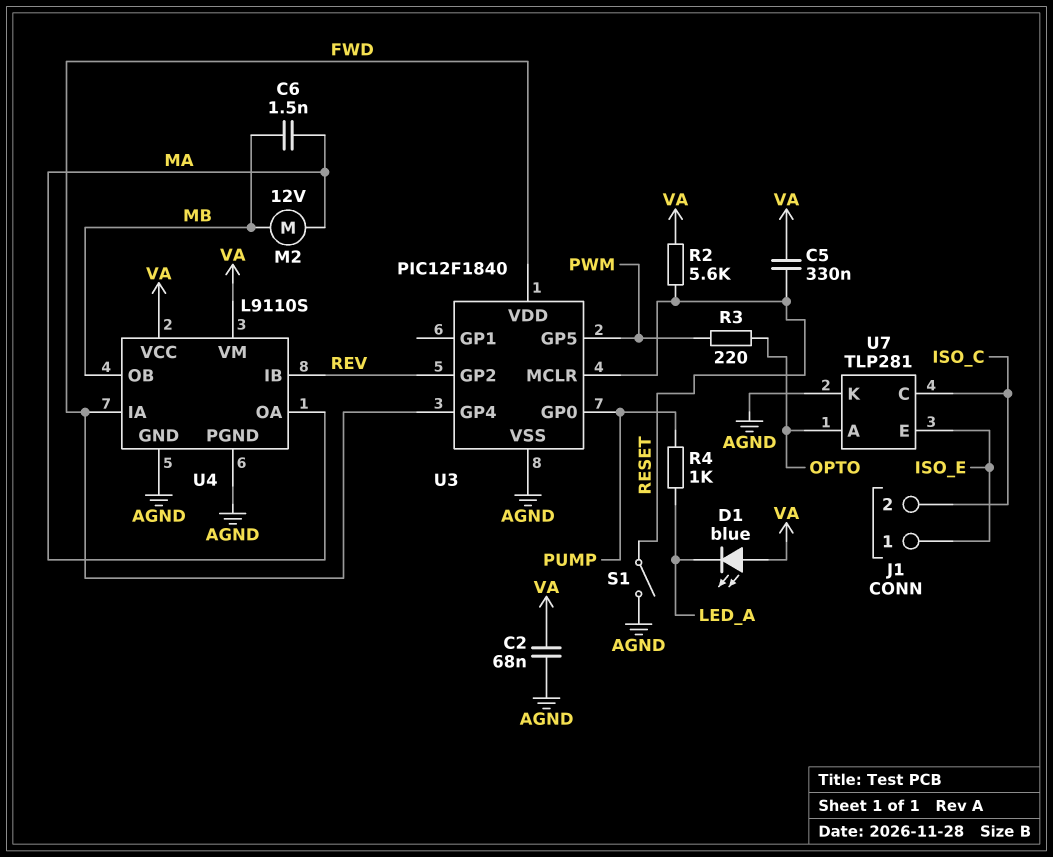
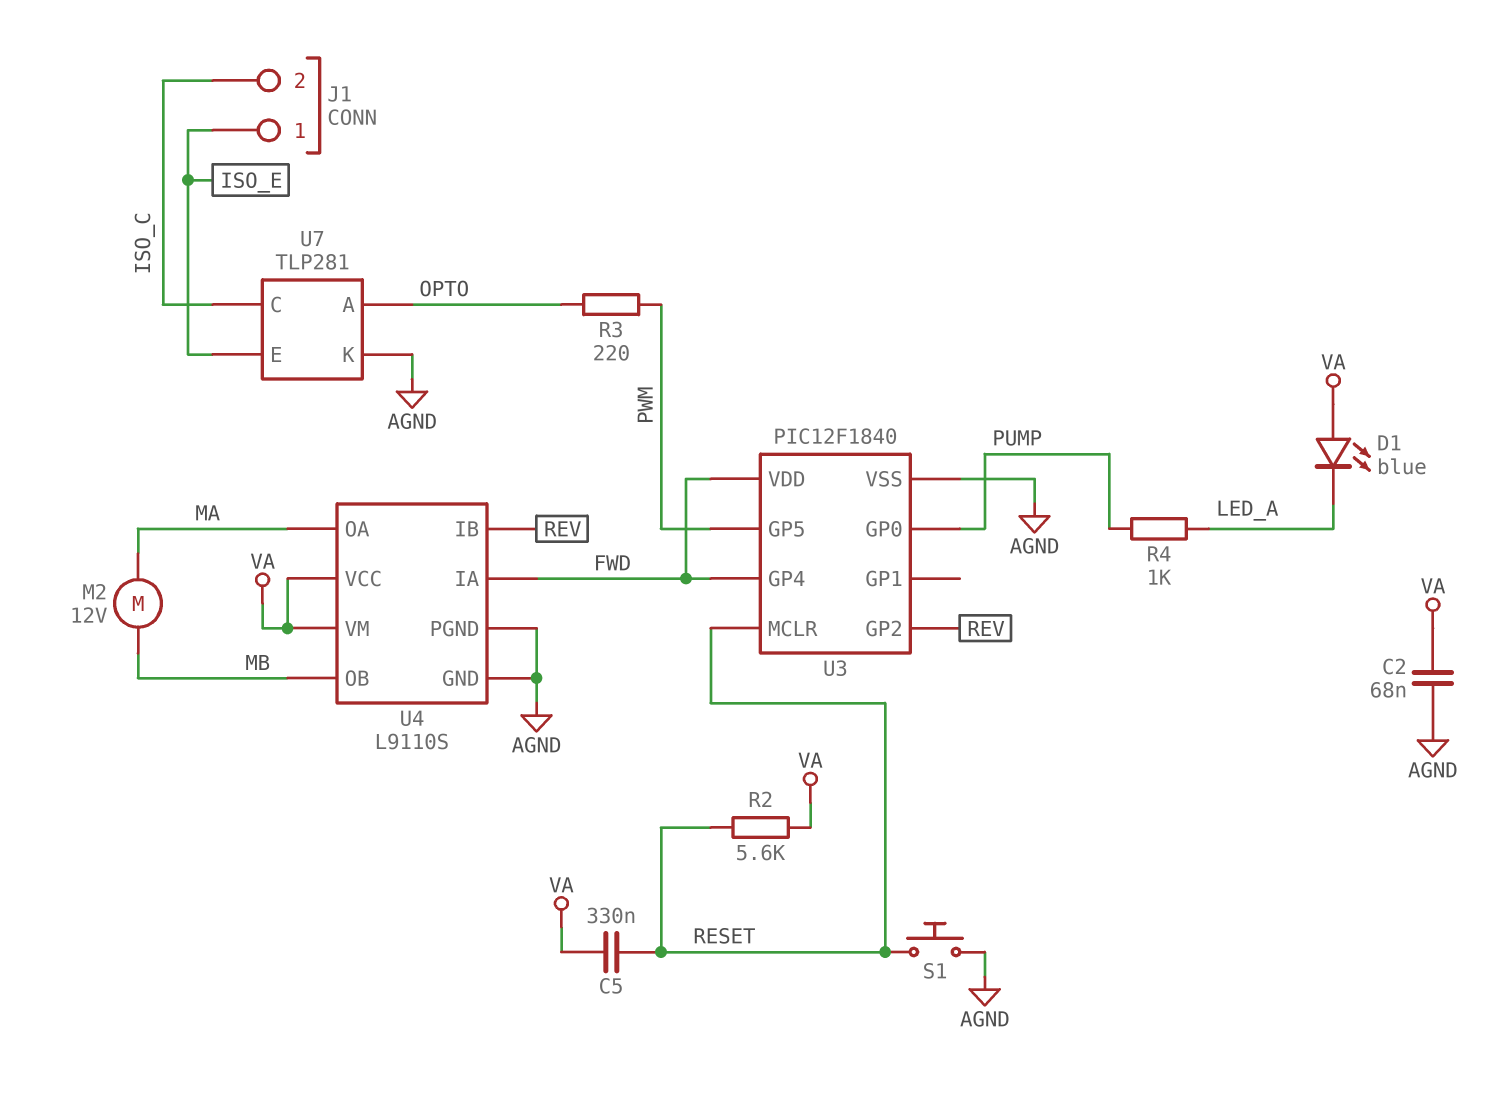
C6: 1.5nF (MA, MB) -> none
S1: switch (AGND, RESET) -> button (AGND, RESET)

